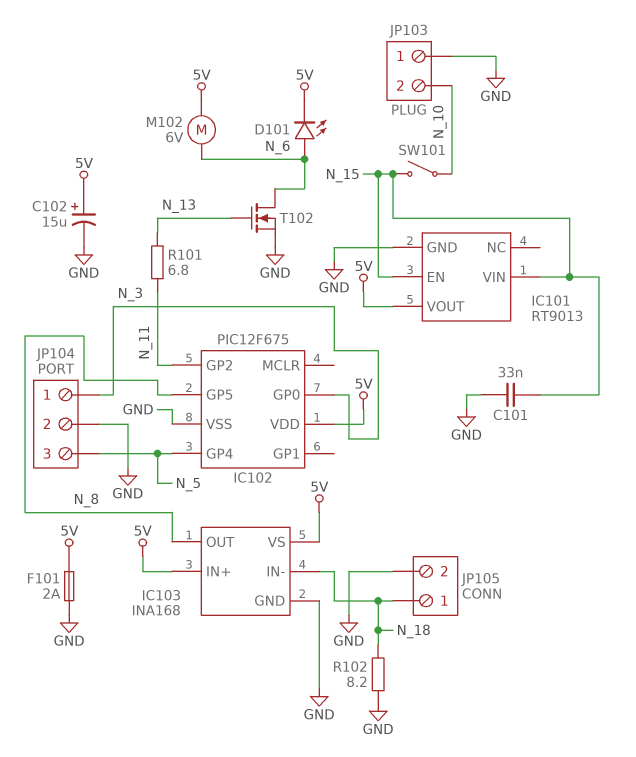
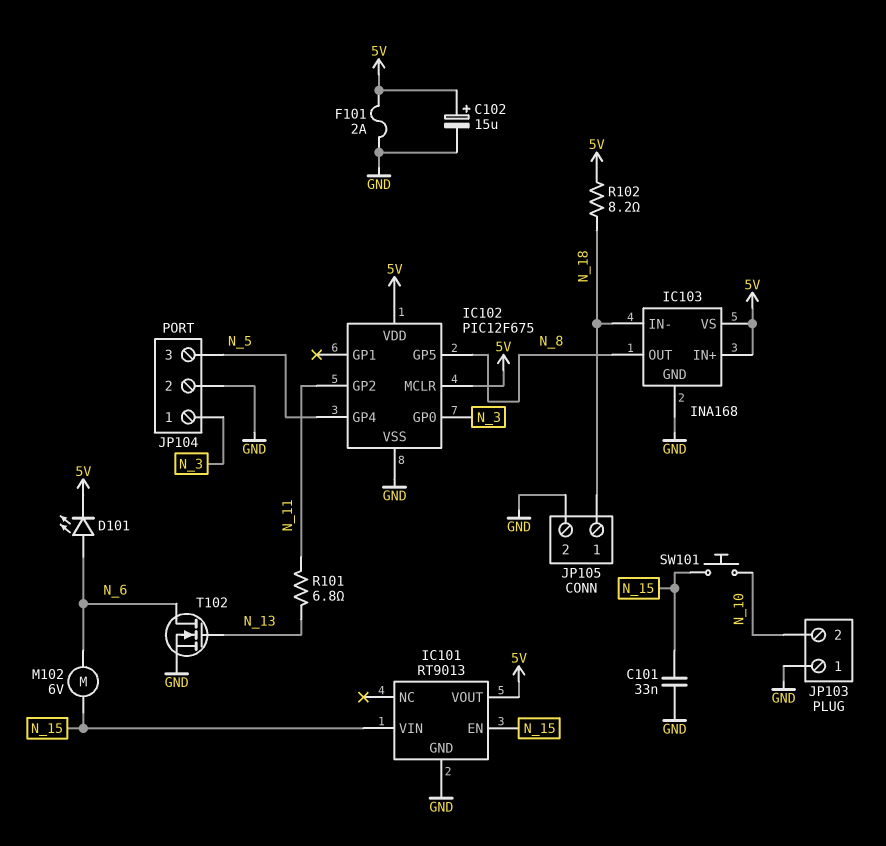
IC102 pin MCLR: none -> 5V
M102: motor 6V (5V, N_6) -> motor 6V (N_6, N_15)
R102: 8.2 (GND, N_18) -> 8.2 (5V, N_18)
SW101: switch (N_10, N_15) -> button (N_10, N_15)

